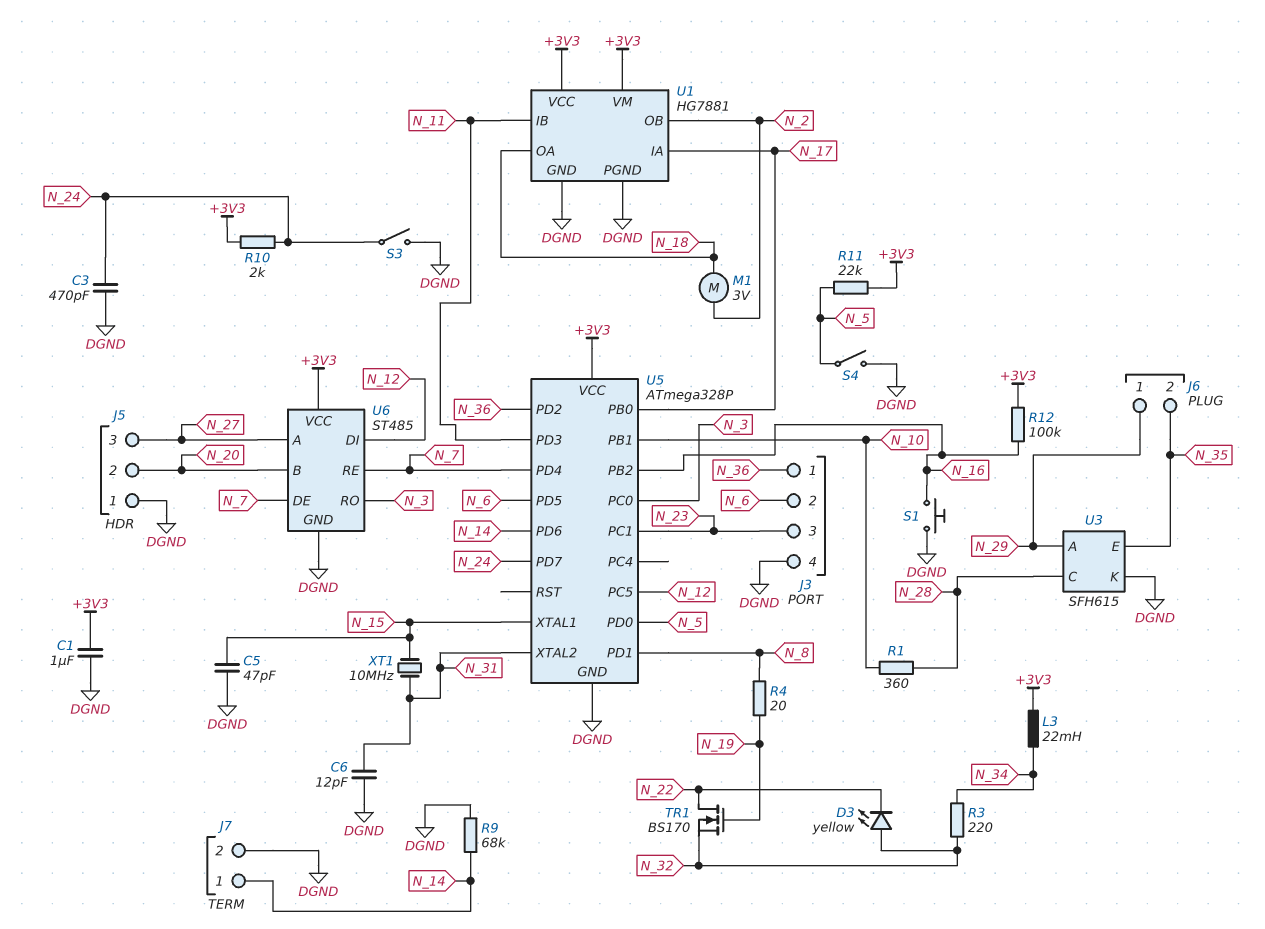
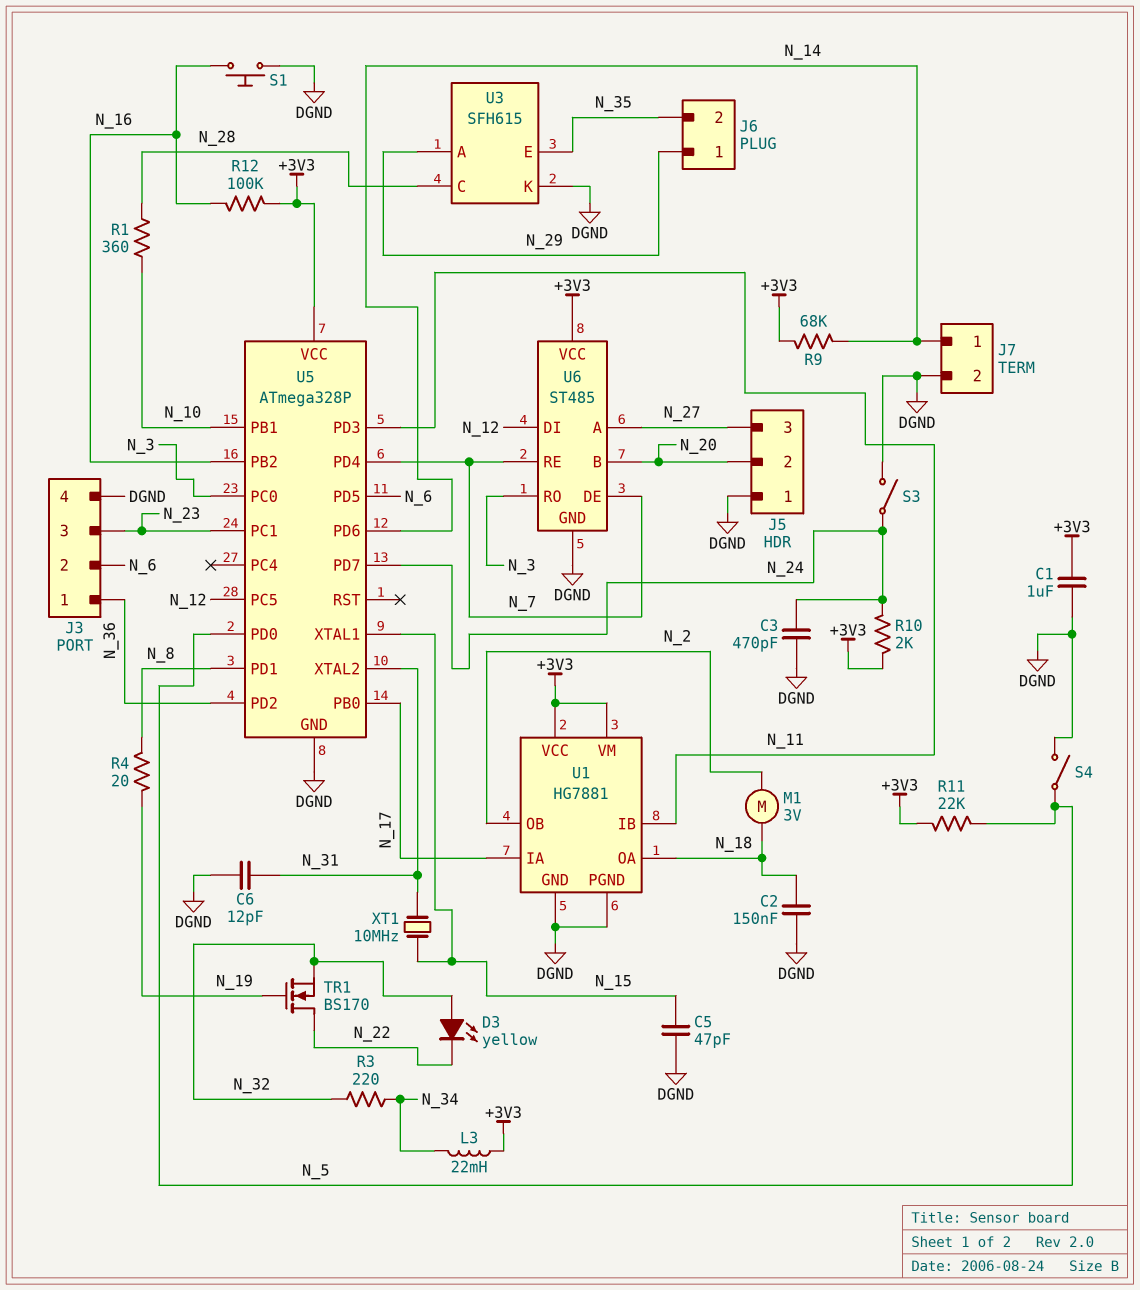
C2: none -> 150nF (DGND, N_18)
R9: 68k (DGND, N_14) -> 68k (+3V3, N_14)

